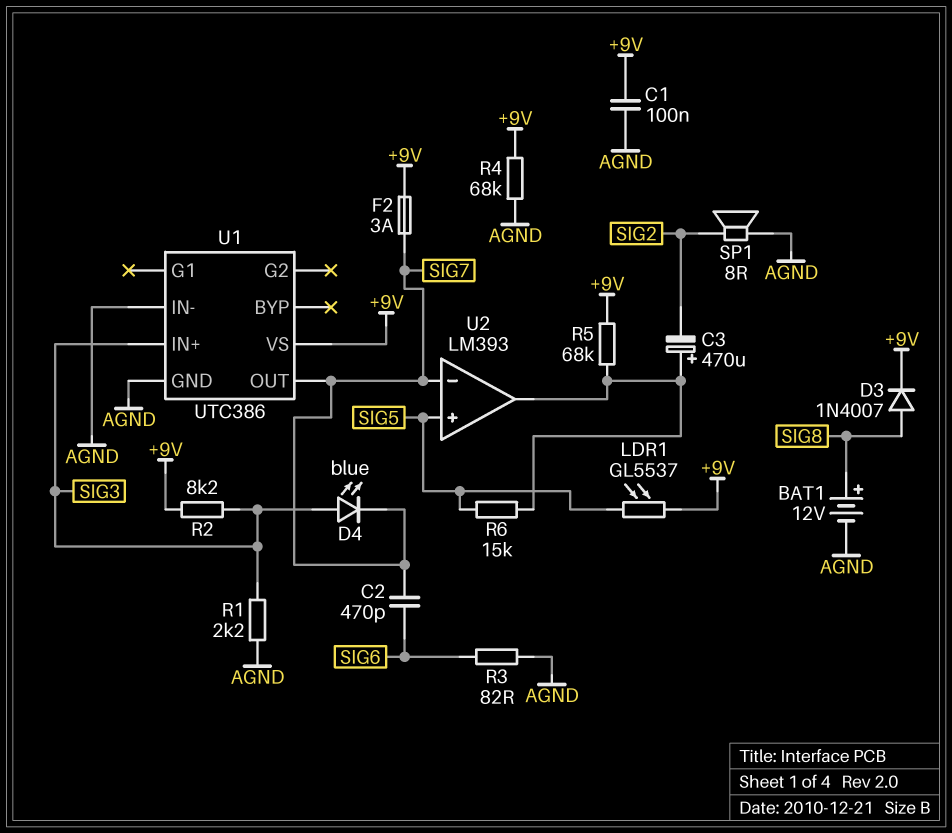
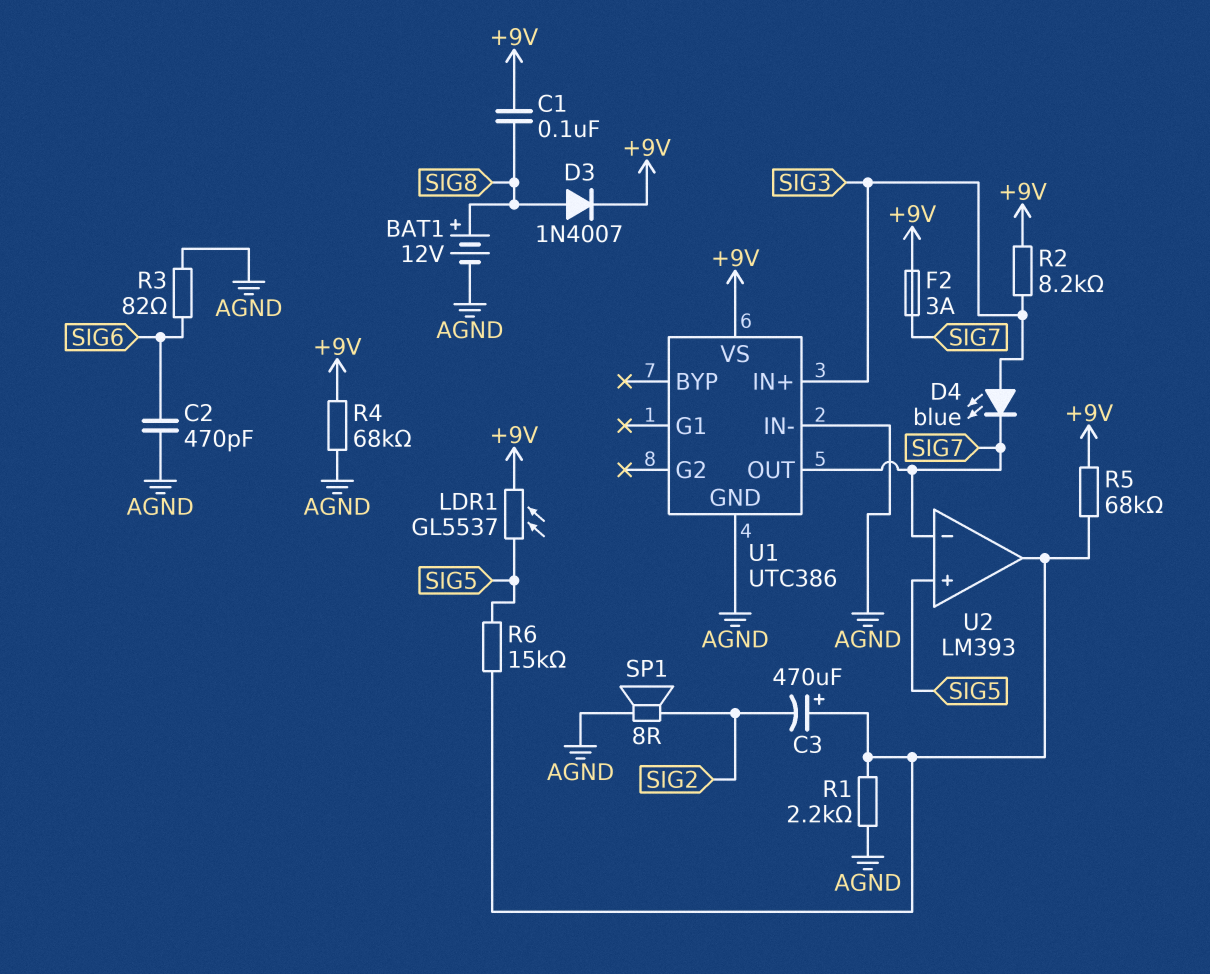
C1: 100nF (+9V, AGND) -> 100nF (+9V, SIG8)
C2: 470pF (SIG6, SIG7) -> 470pF (AGND, SIG6)
R1: 2.2k (AGND, SIG3) -> 2.2k (AGND, U2/out)

